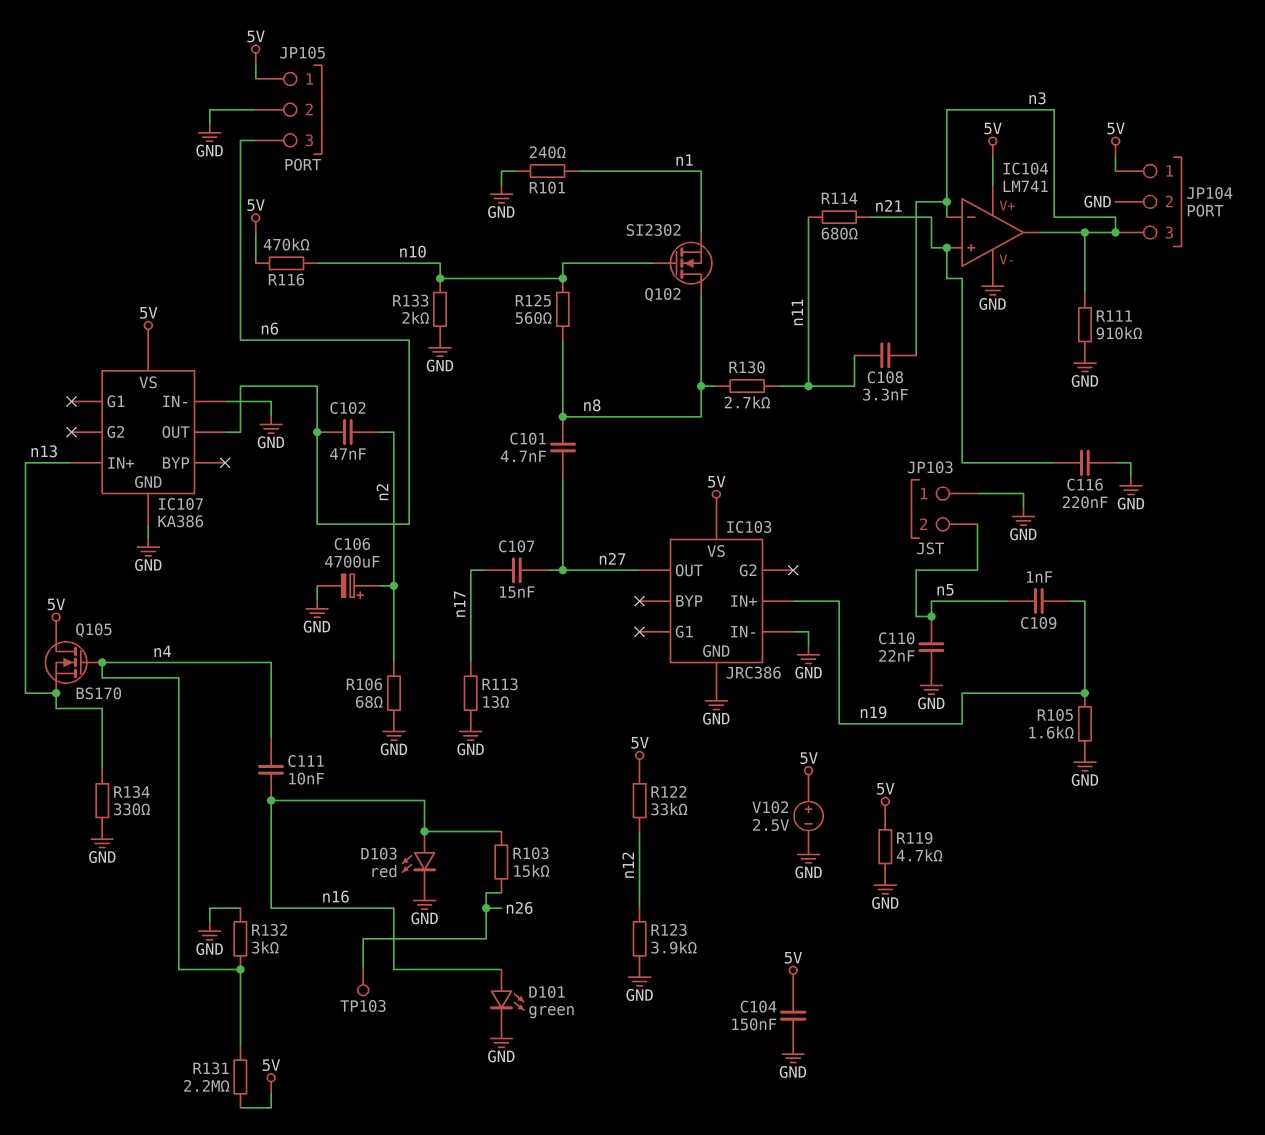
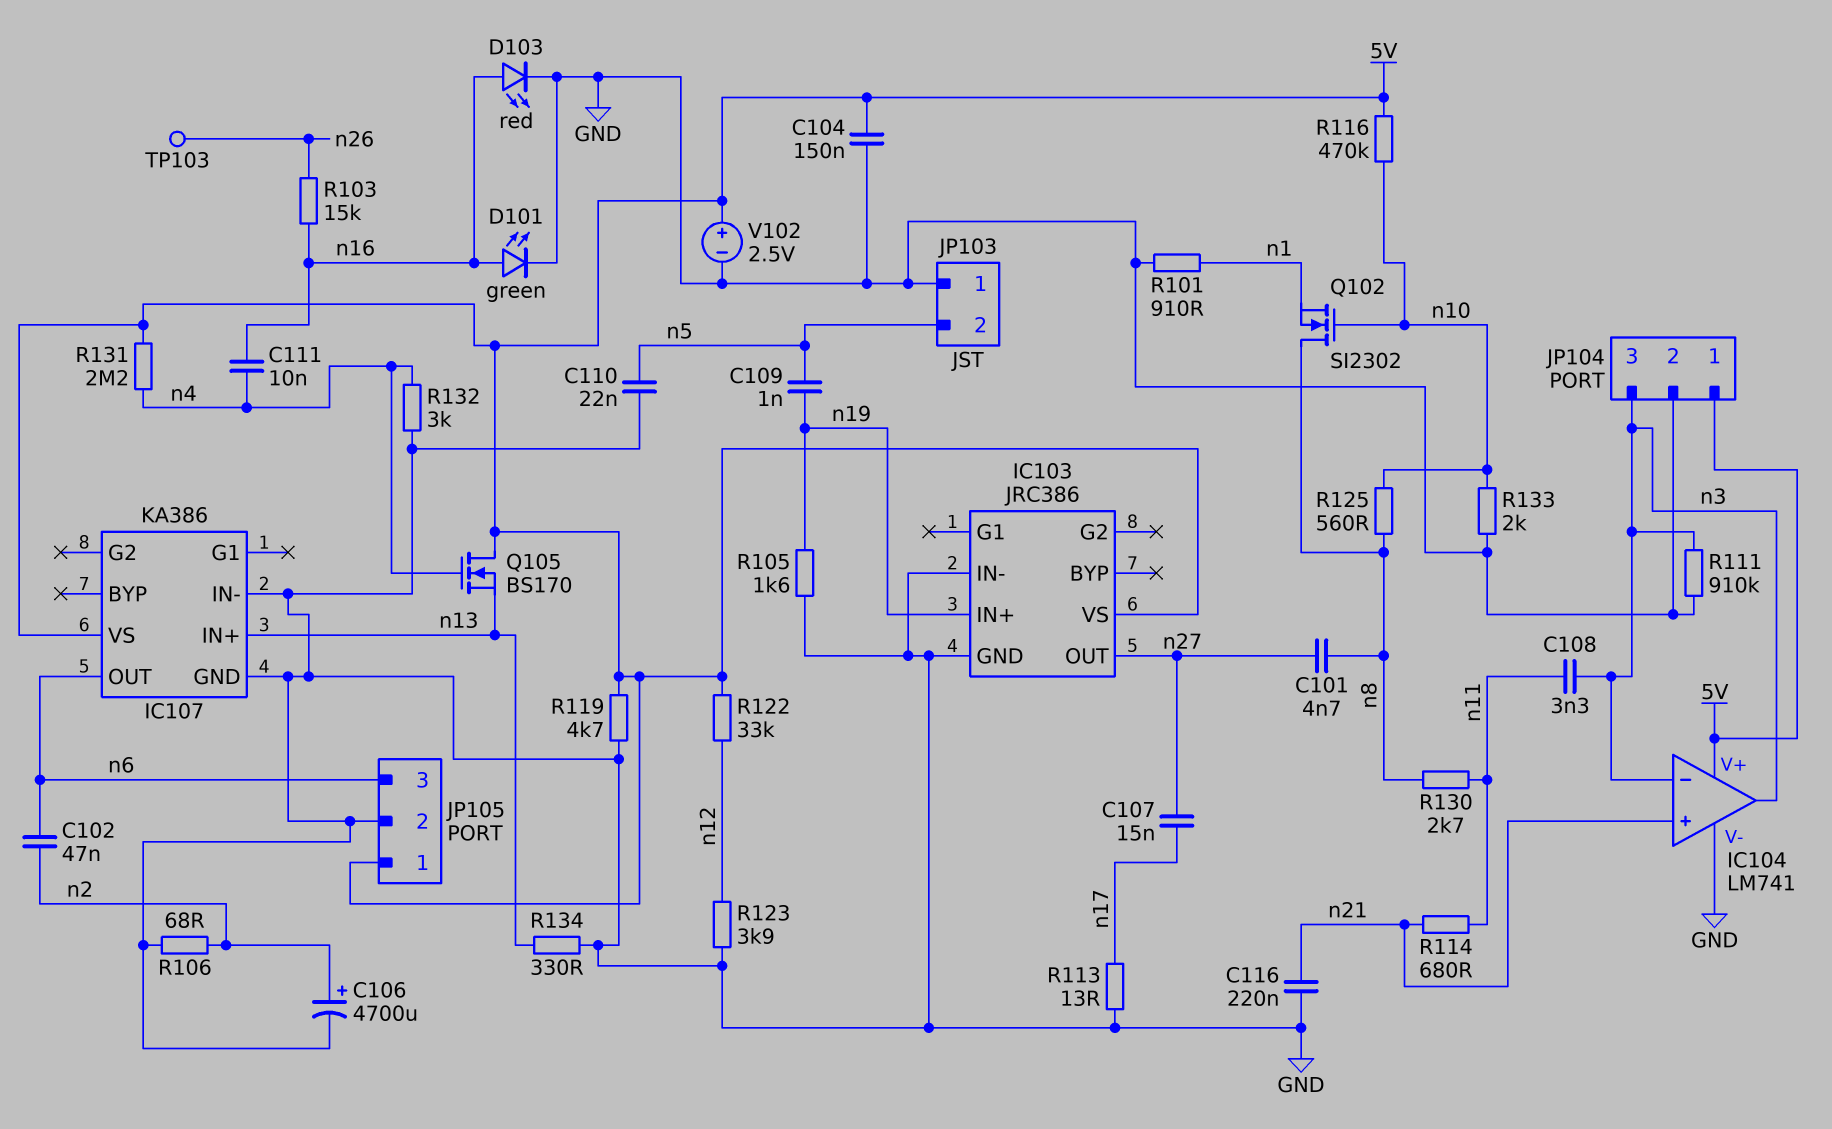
R101: 240 (GND, n1) -> 910 (GND, n1)

